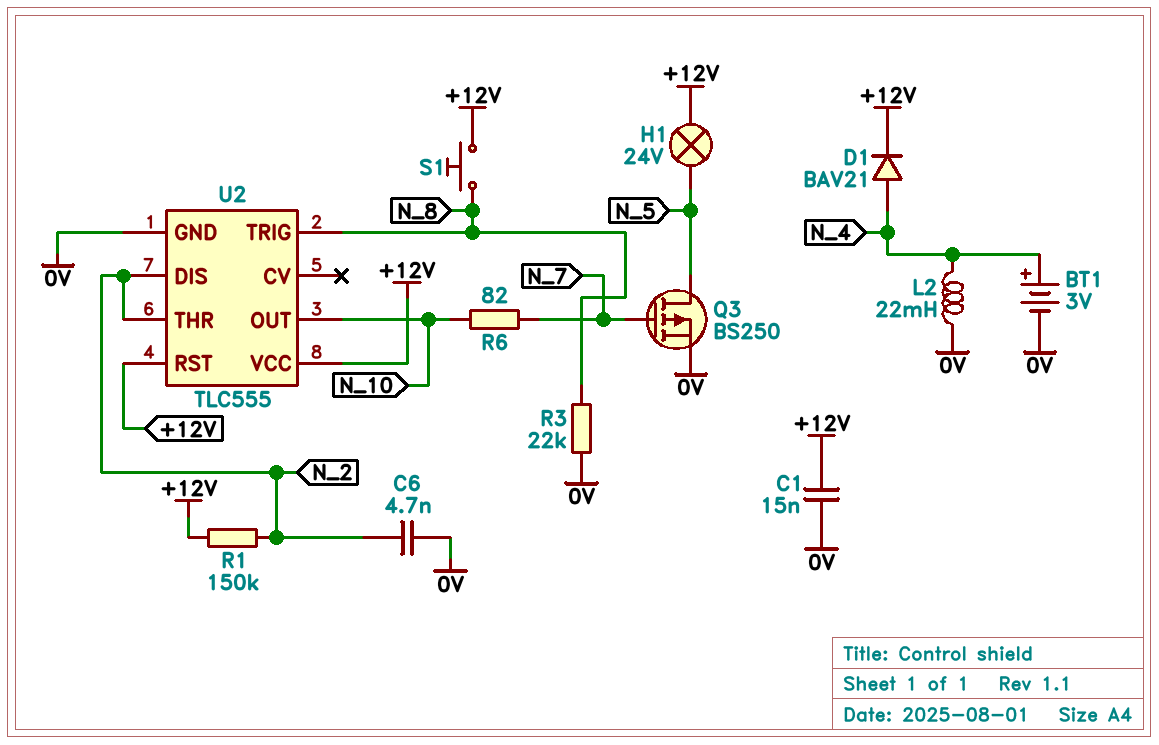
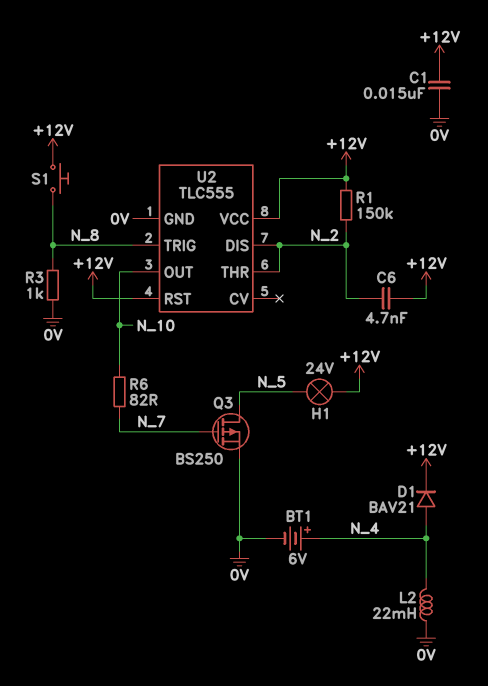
BT1: 3V (plus N_4, minus 0V) -> 6V (plus N_4, minus 0V)
C6: 4.7nF (0V, N_2) -> 4.7nF (+12V, N_2)
R3: 22k (0V, N_8) -> 1k (0V, N_8)

